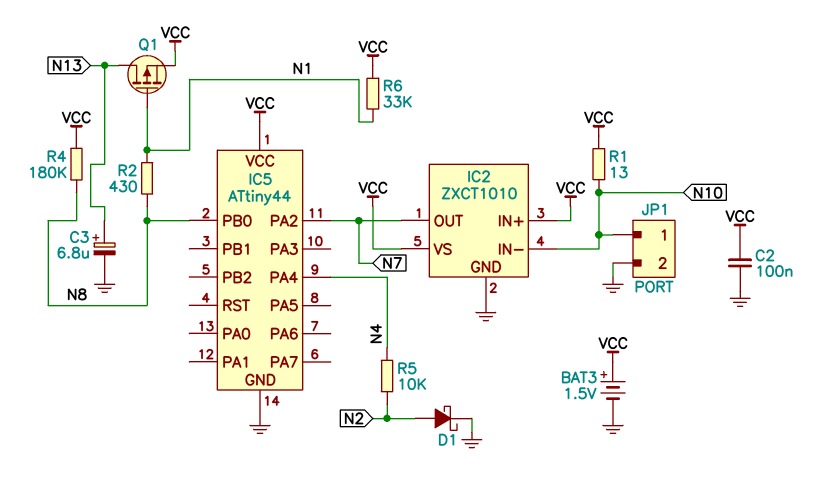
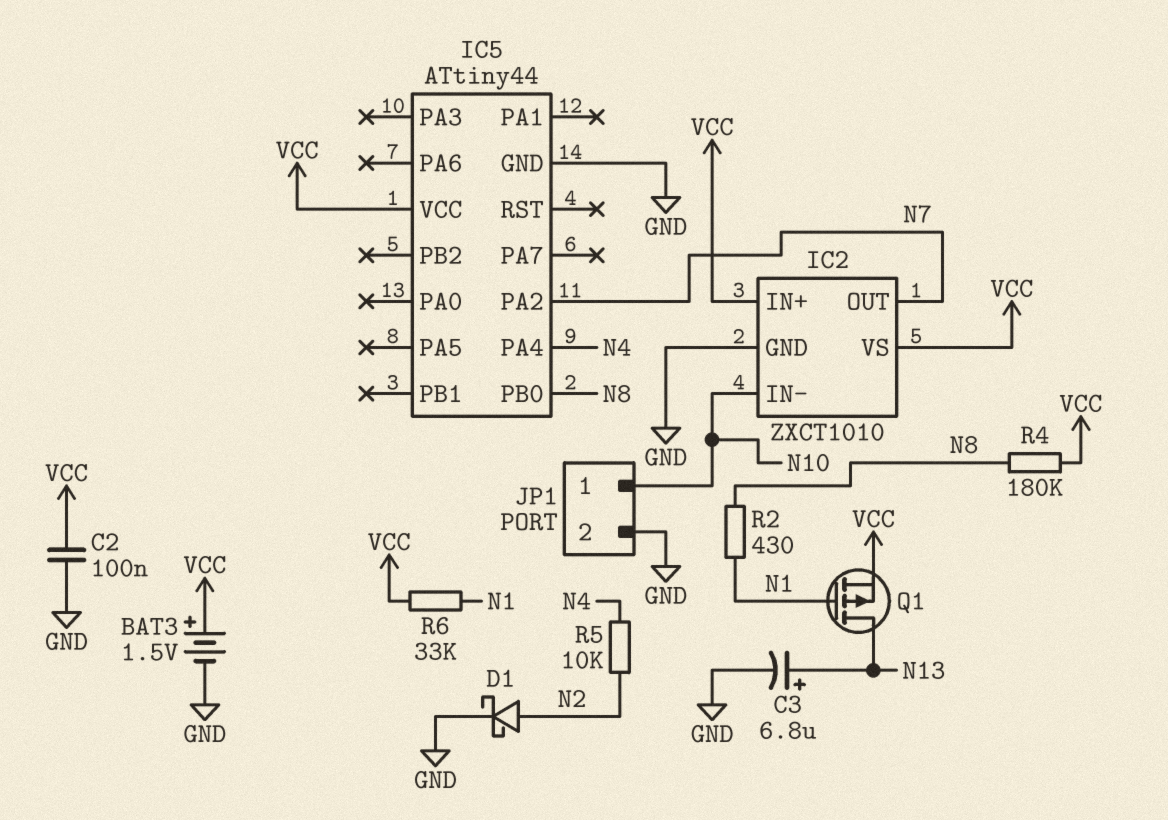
R1: 13 (N10, VCC) -> none

